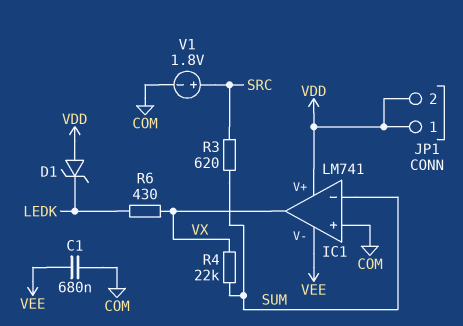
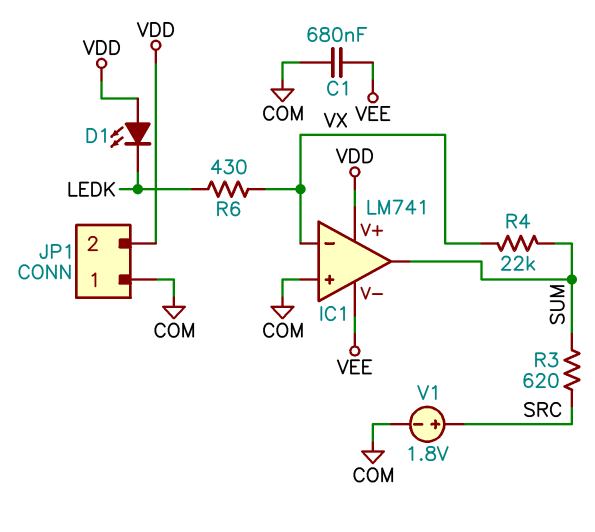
D1: zener (A VDD, K LEDK) -> LED (A VDD, K LEDK)
IC1 pin in-: SUM -> VX
IC1 pin out: VX -> SUM
JP1 pin 1: VDD -> COM

